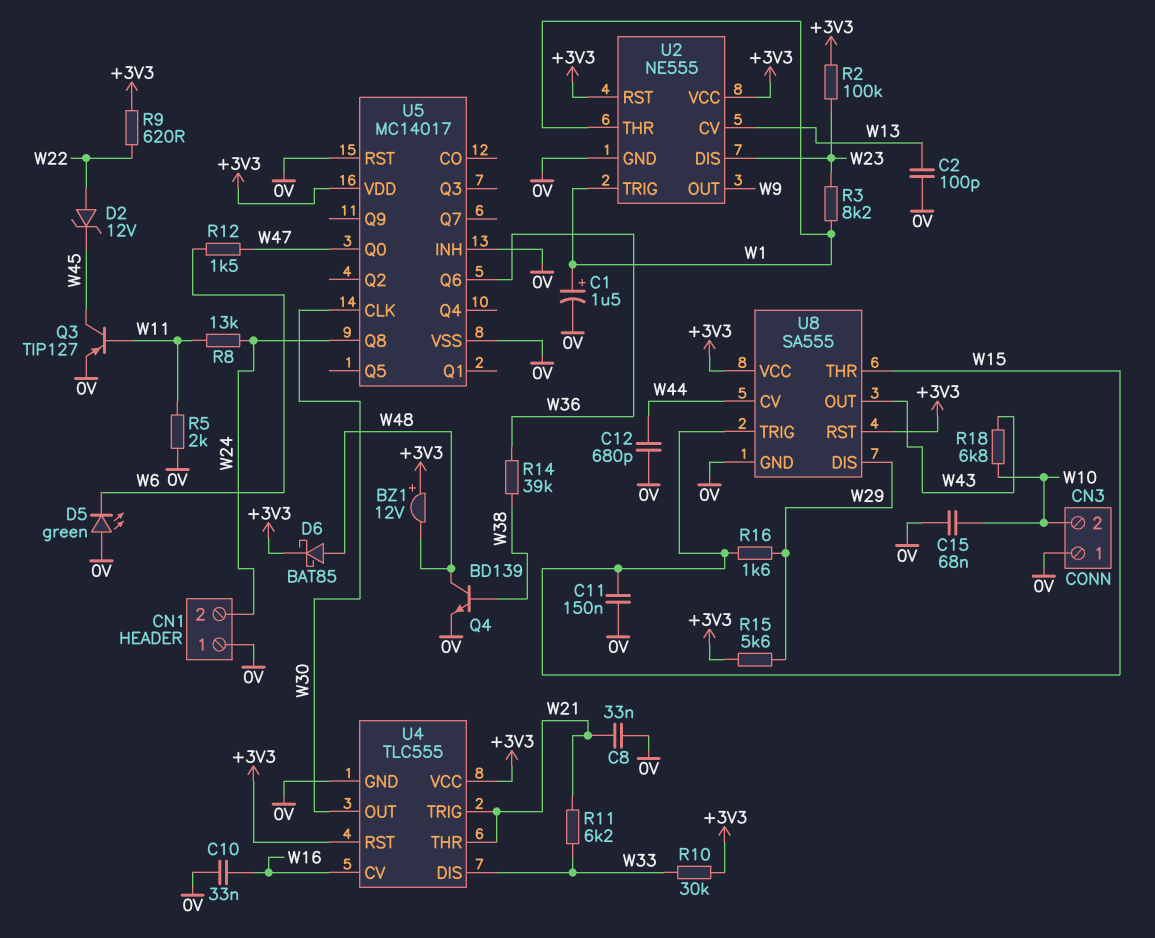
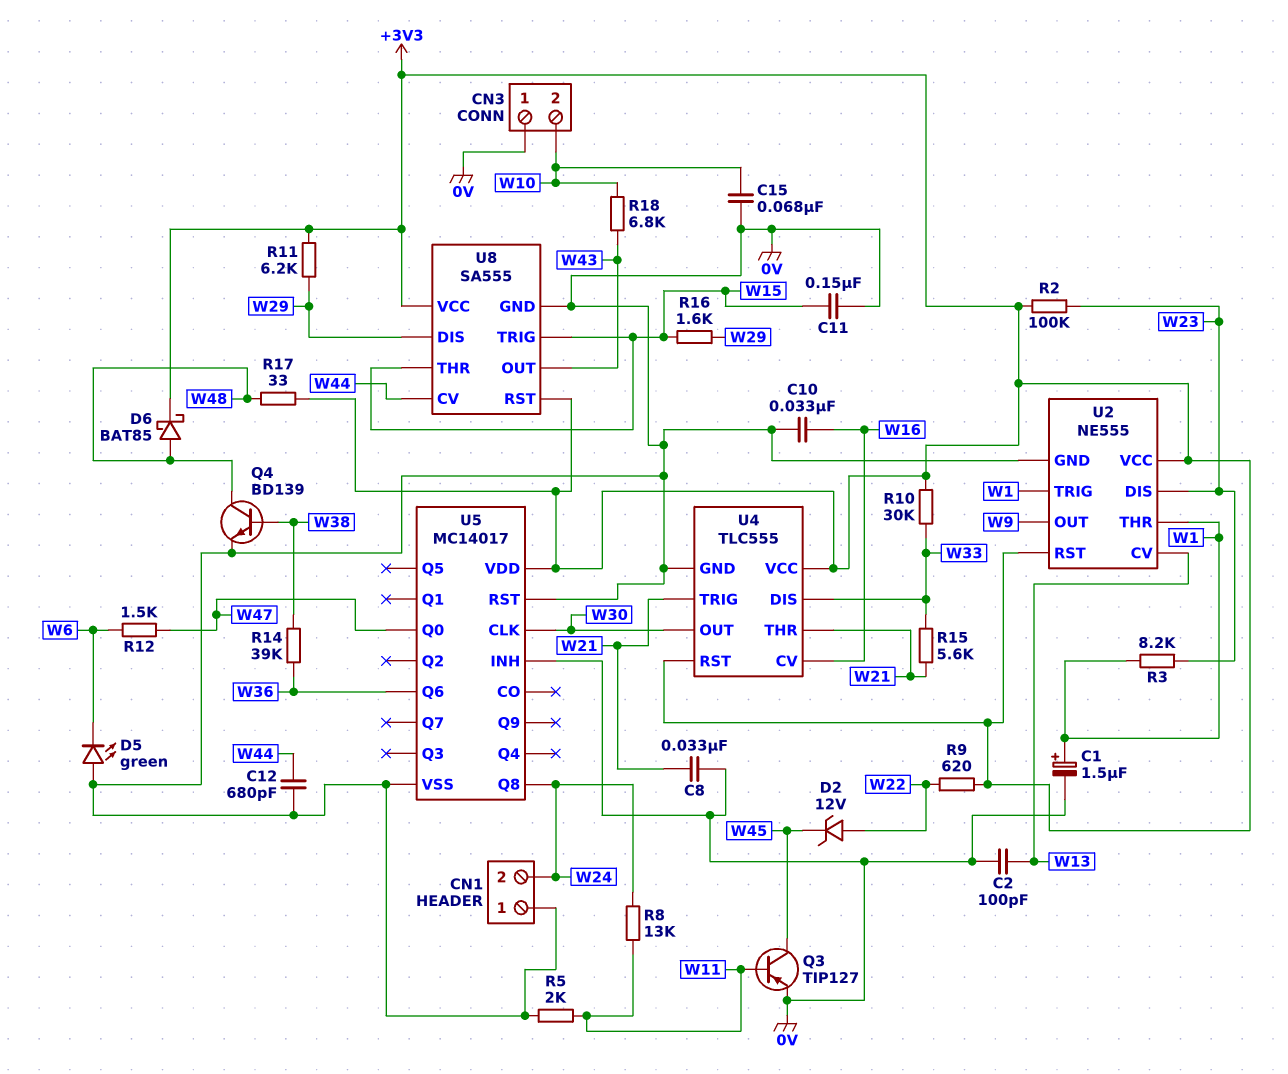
BZ1: buzzer 12V (plus +3V3, minus W48) -> none
R11: 6.2k (W21, W33) -> 6.2k (+3V3, W29)
R15: 5.6k (+3V3, W29) -> 5.6k (W21, W33)
R17: none -> 33 (+3V3, W48)

